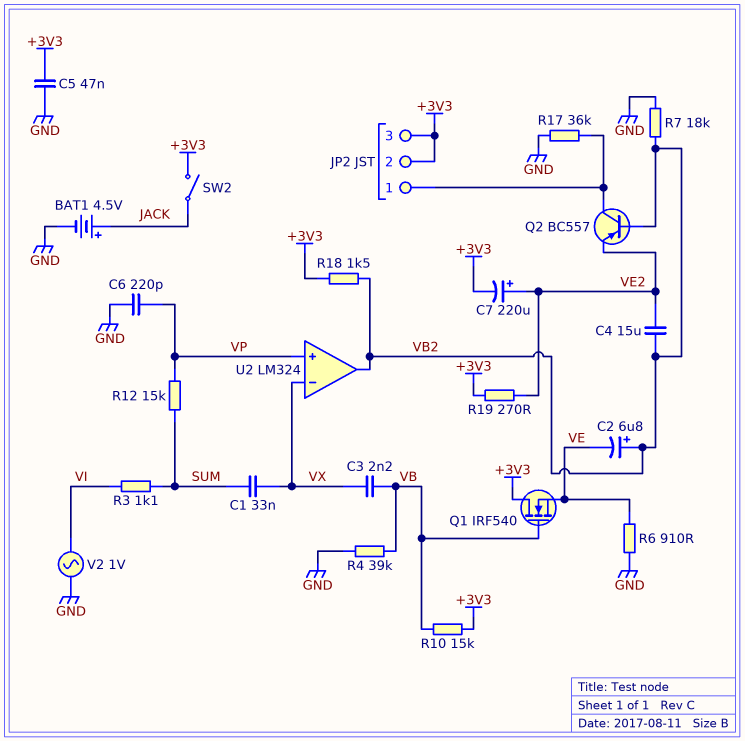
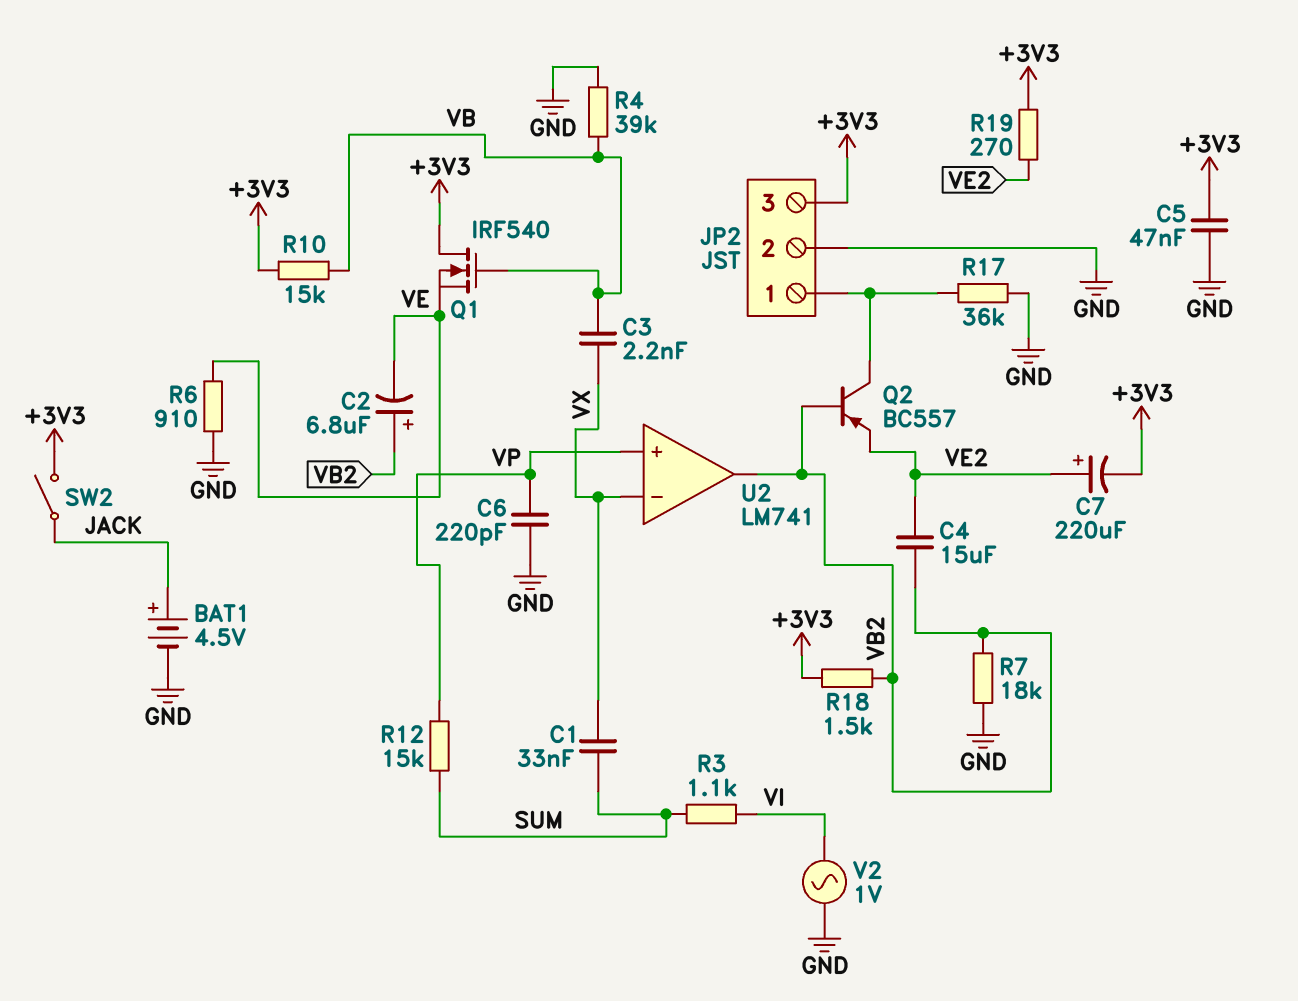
JP2 pin 2: +3V3 -> GND
U2: LM324 -> LM741

